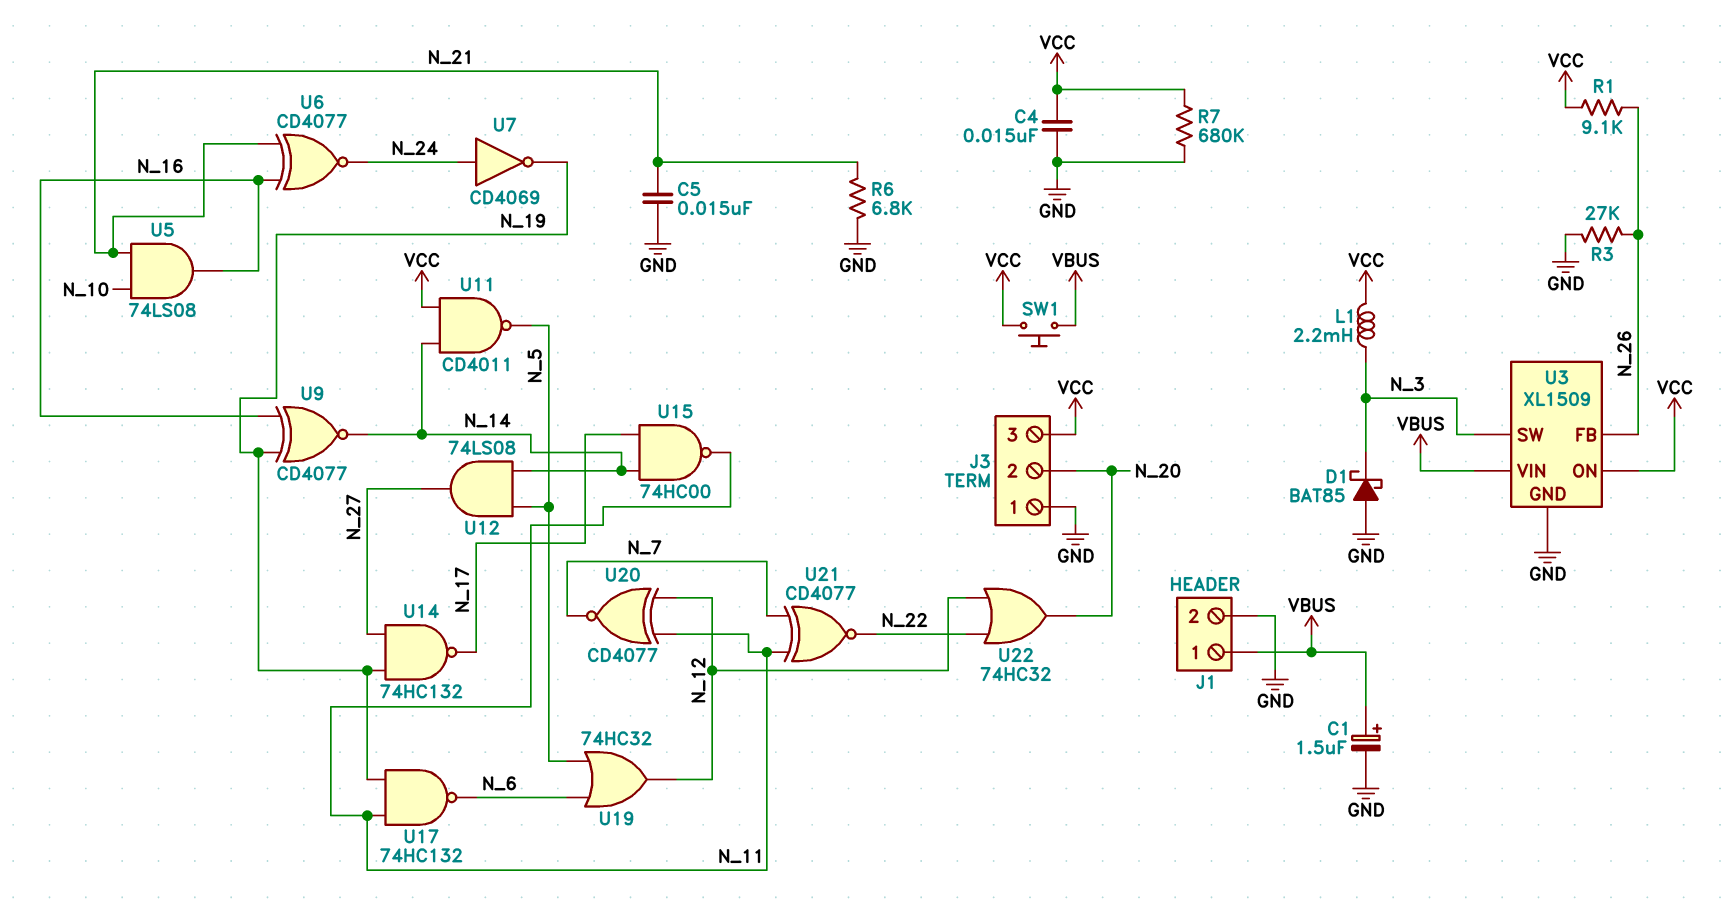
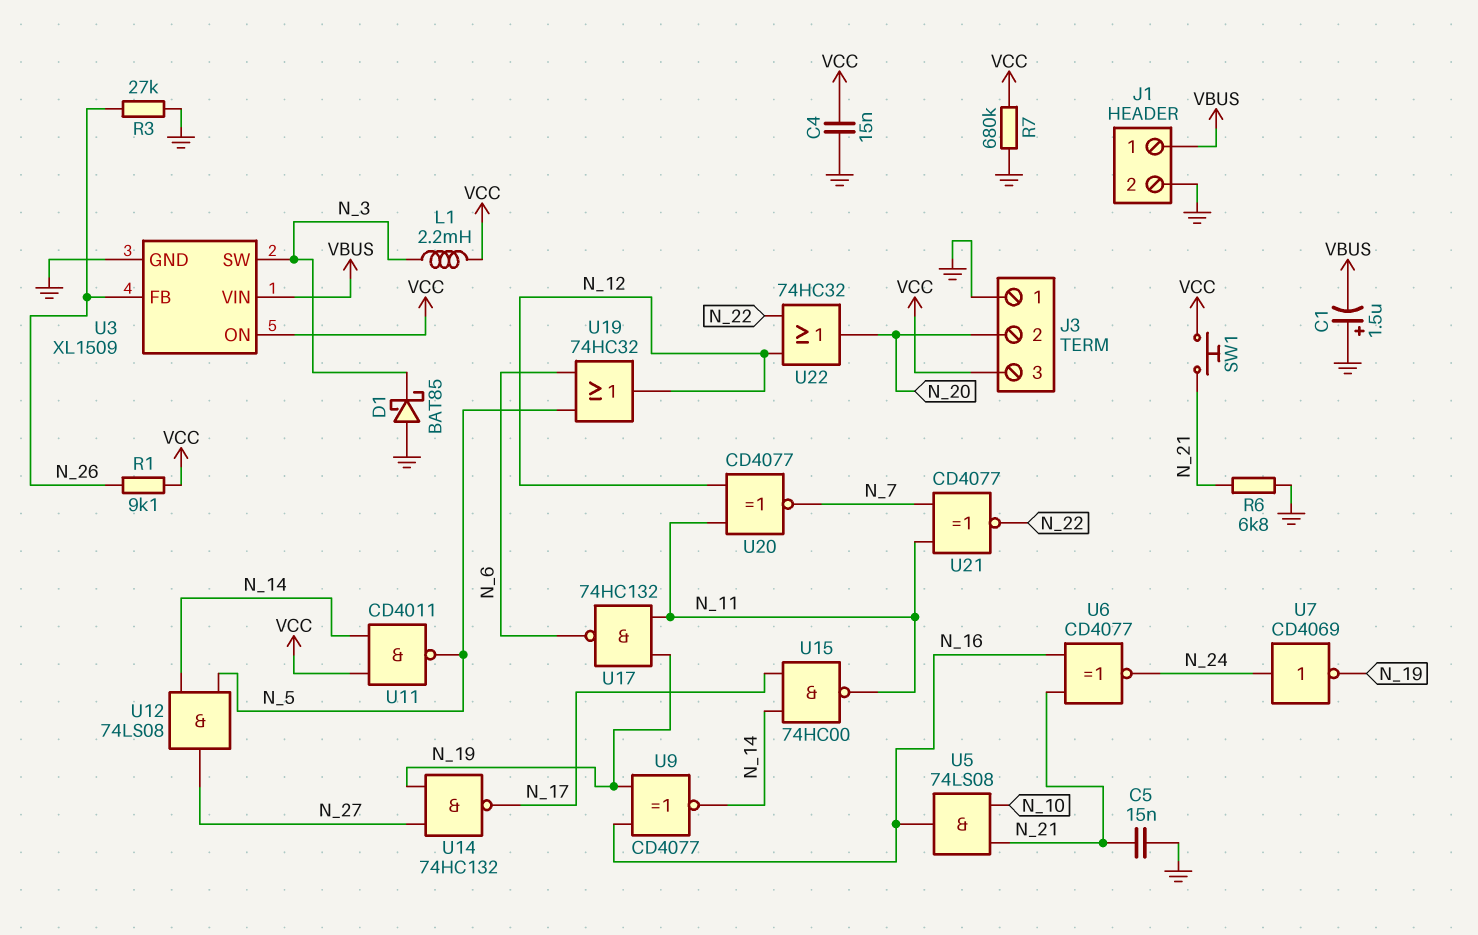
C1: 1.5uF (plus VBUS, minus GND) -> 1.5uF (plus GND, minus VBUS)
SW1: button (VBUS, VCC) -> button (N_21, VCC)

